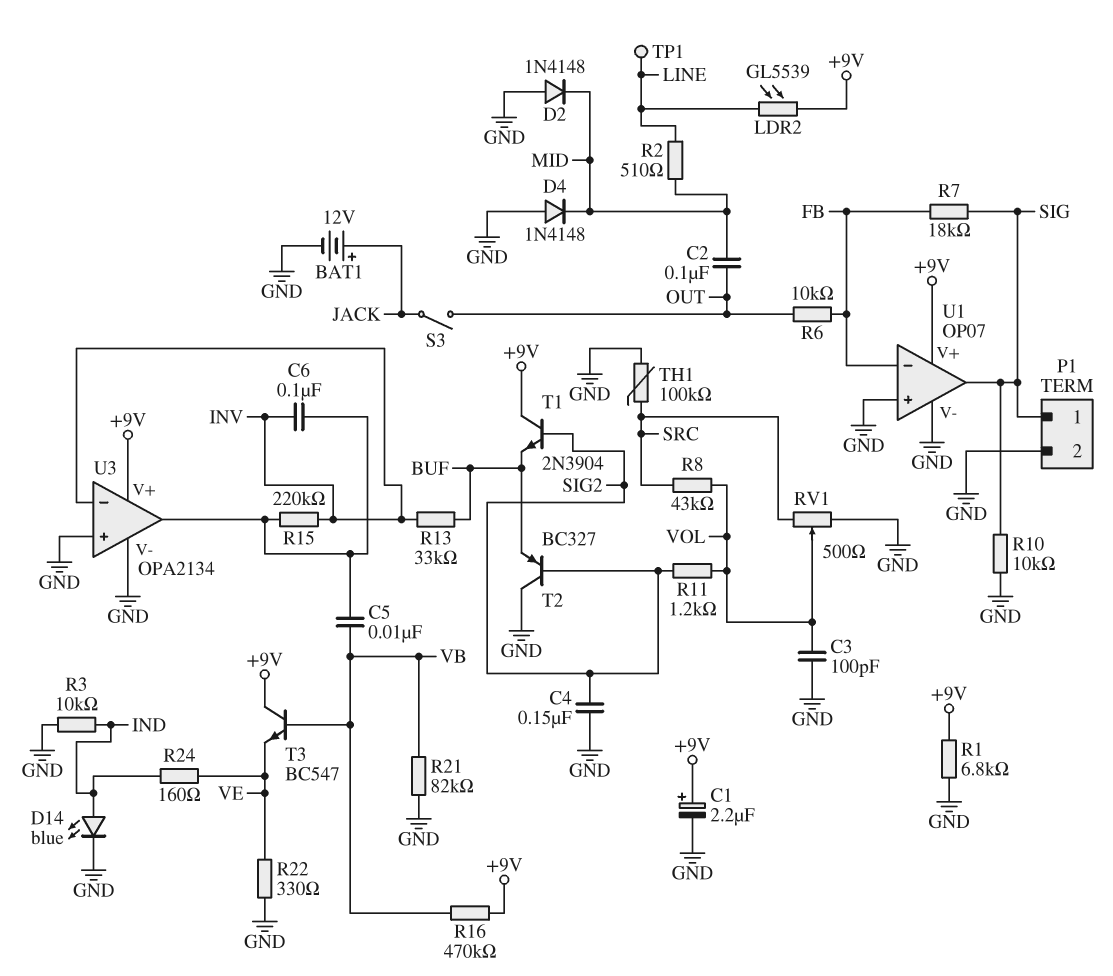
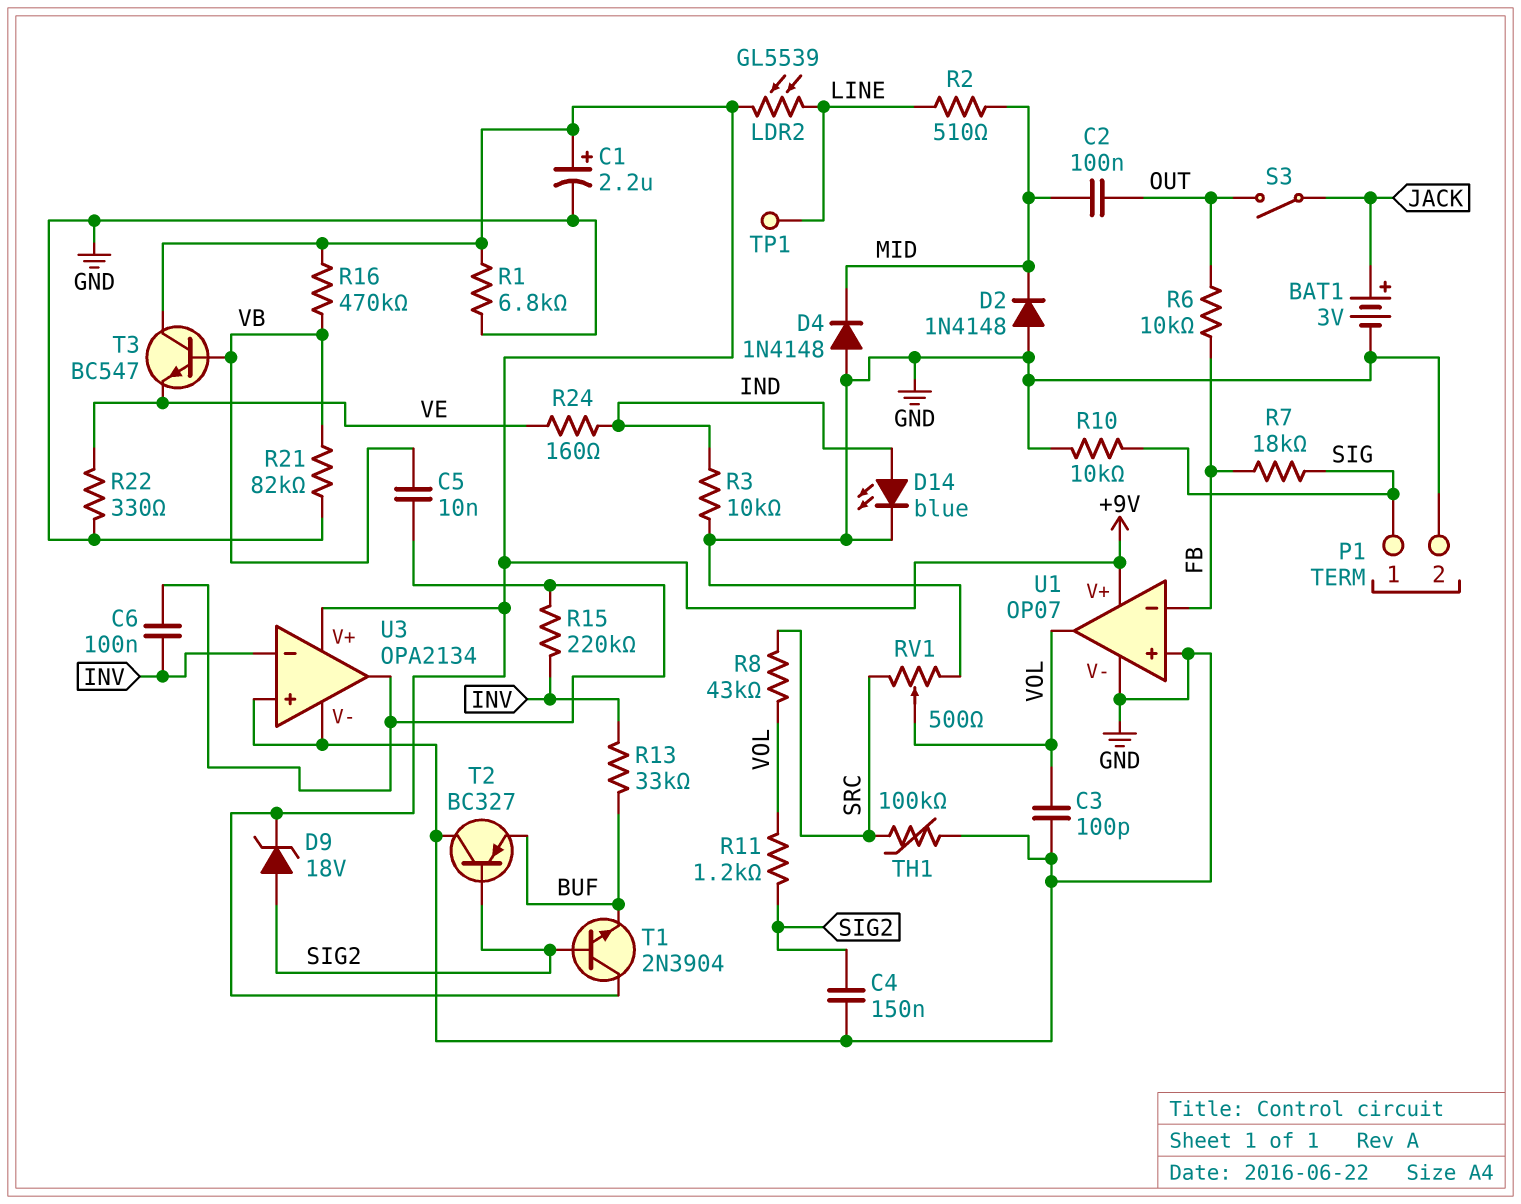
BAT1: 12V (plus JACK, minus GND) -> 3V (plus JACK, minus GND)
D9: none -> zener 18V (A SIG2, K +9V)
U1 pin out: SIG -> VOL

